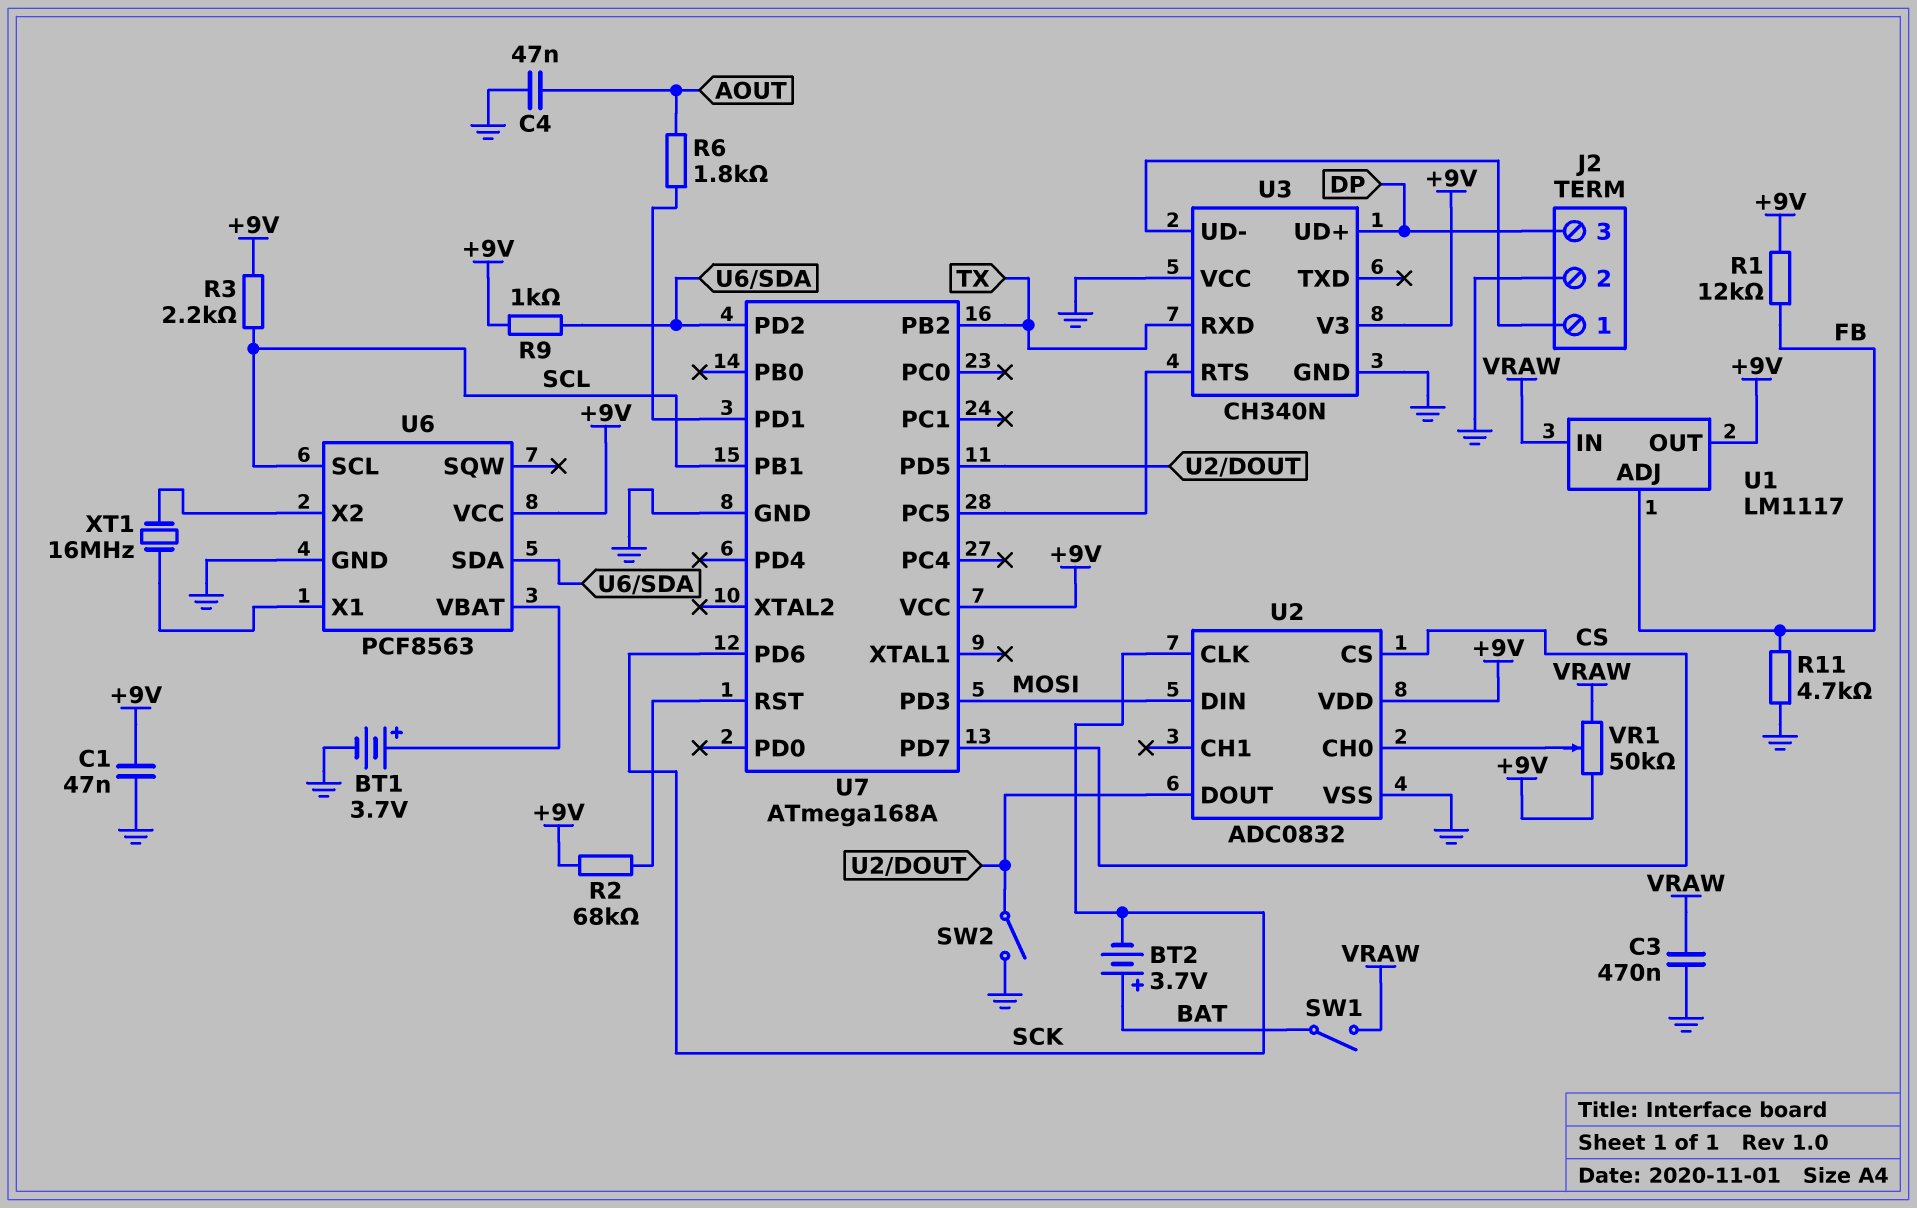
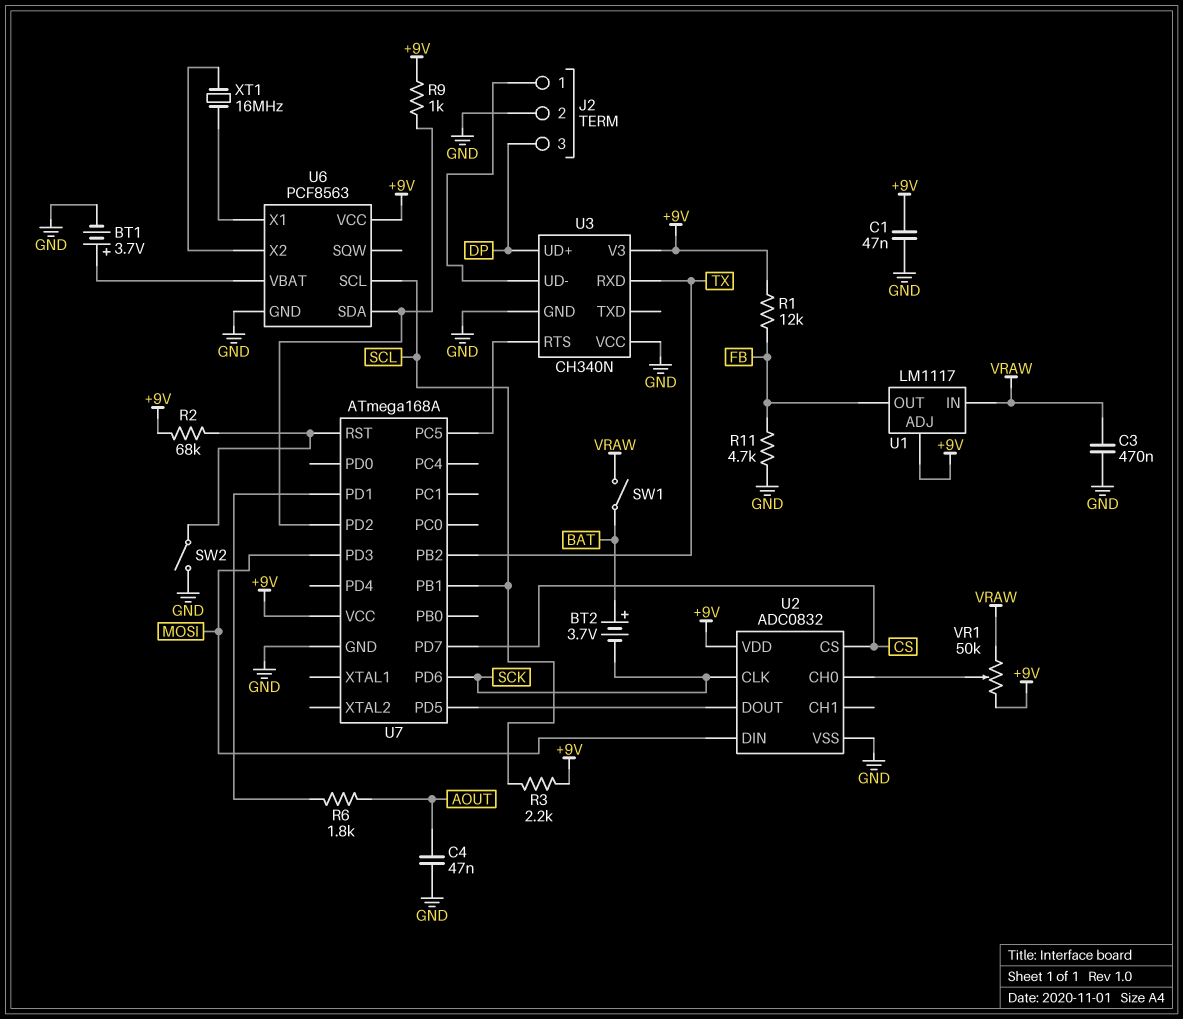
SW2: switch (GND, U2/DOUT) -> switch (GND, U7/RST)
U1 pin ADJ: FB -> +9V
U1 pin OUT: +9V -> FB

